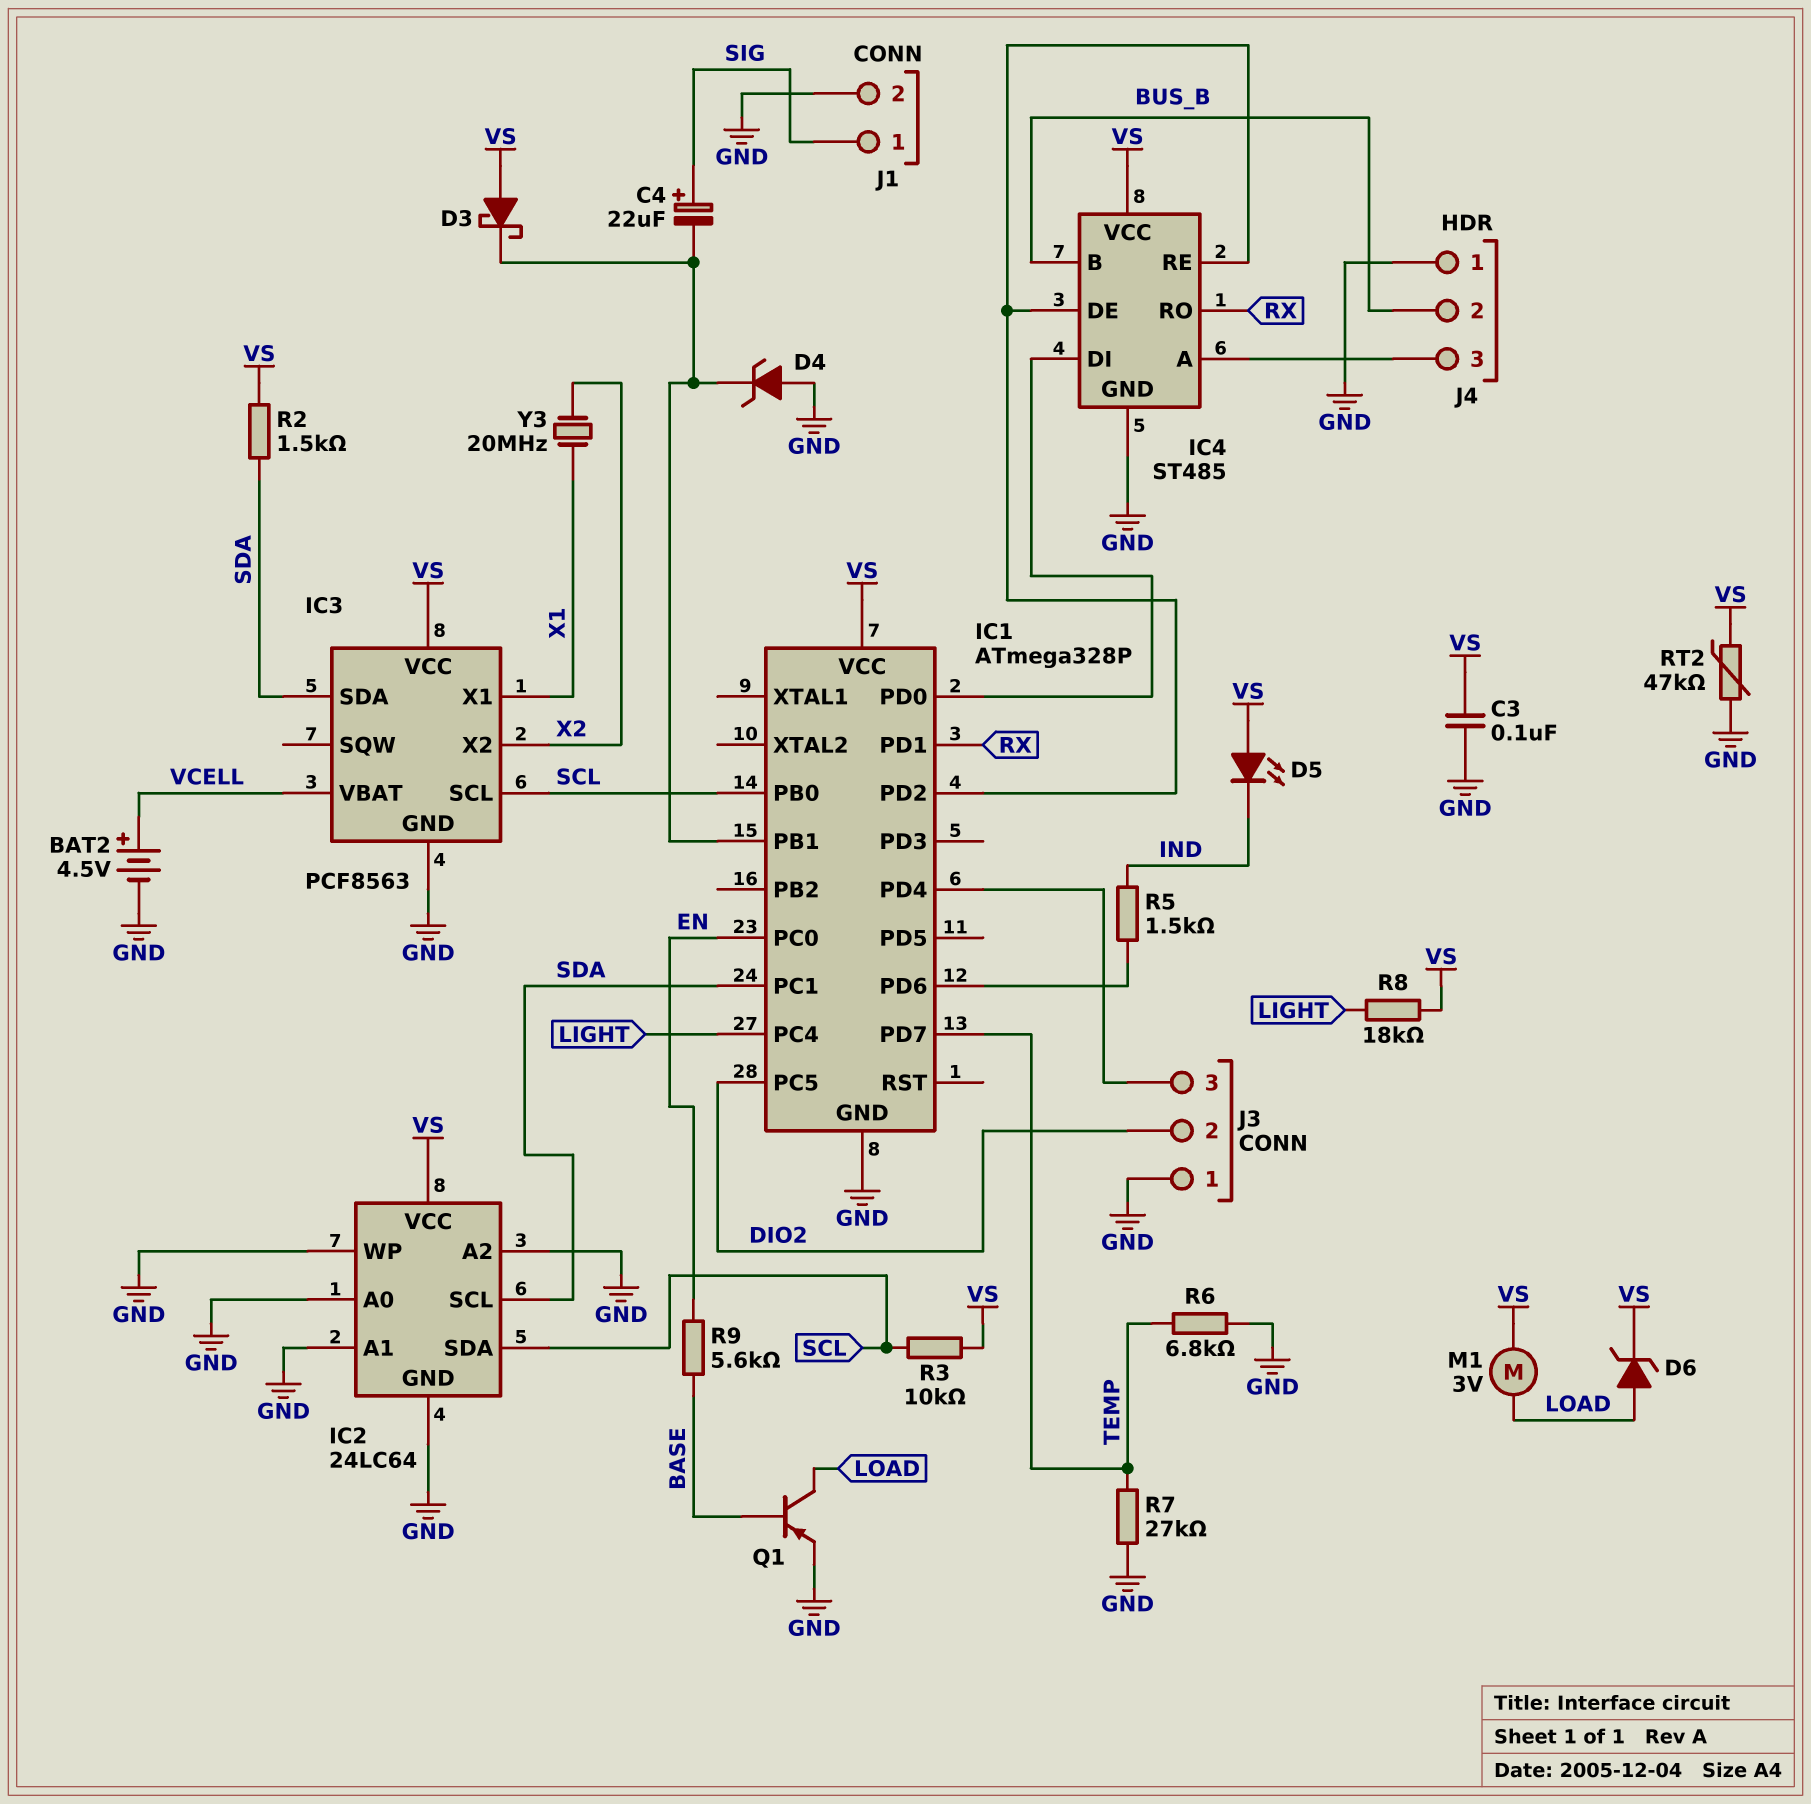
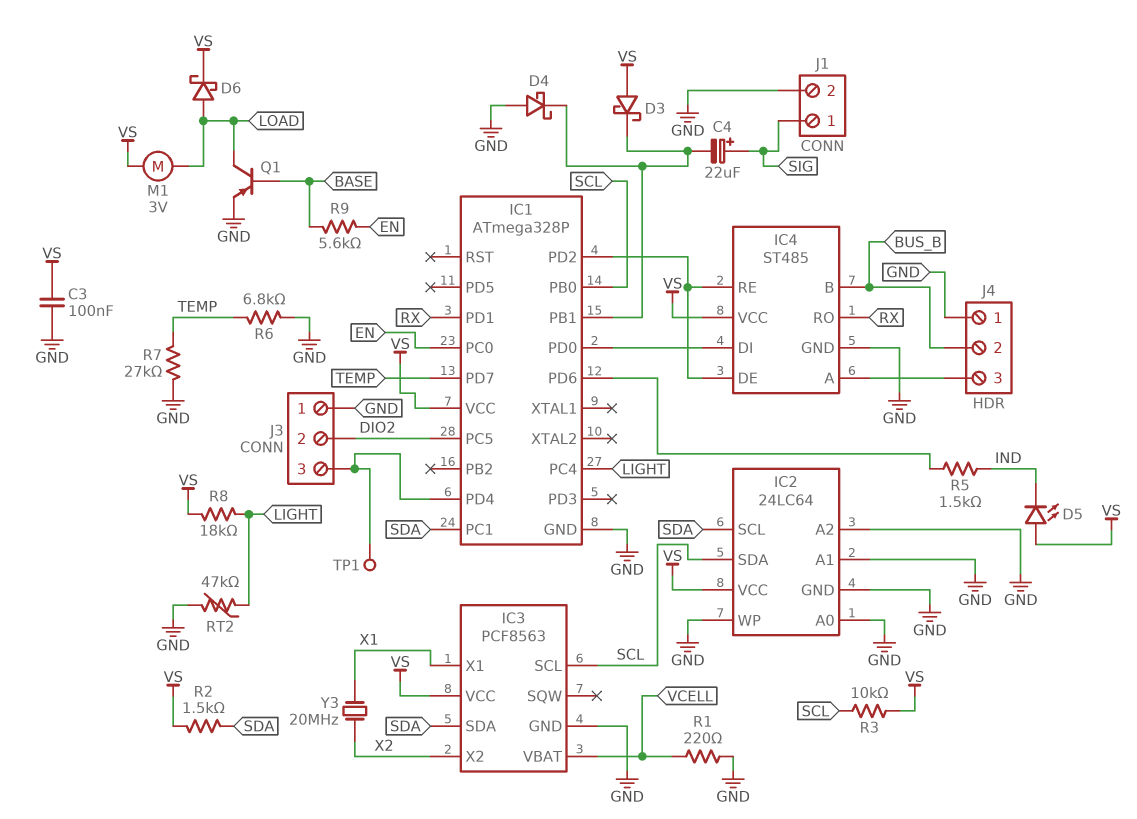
BAT2: 4.5V (plus VCELL, minus GND) -> none
D4: zener (A GND, K IC1/PB1) -> schottky (A GND, K IC1/PB1)
D6: zener (A LOAD, K VS) -> schottky (A LOAD, K VS)
R1: none -> 220 (GND, VCELL)
RT2: 47k (GND, VS) -> 47k (GND, LIGHT)
TP1: none -> test point (IC1/PD4)

